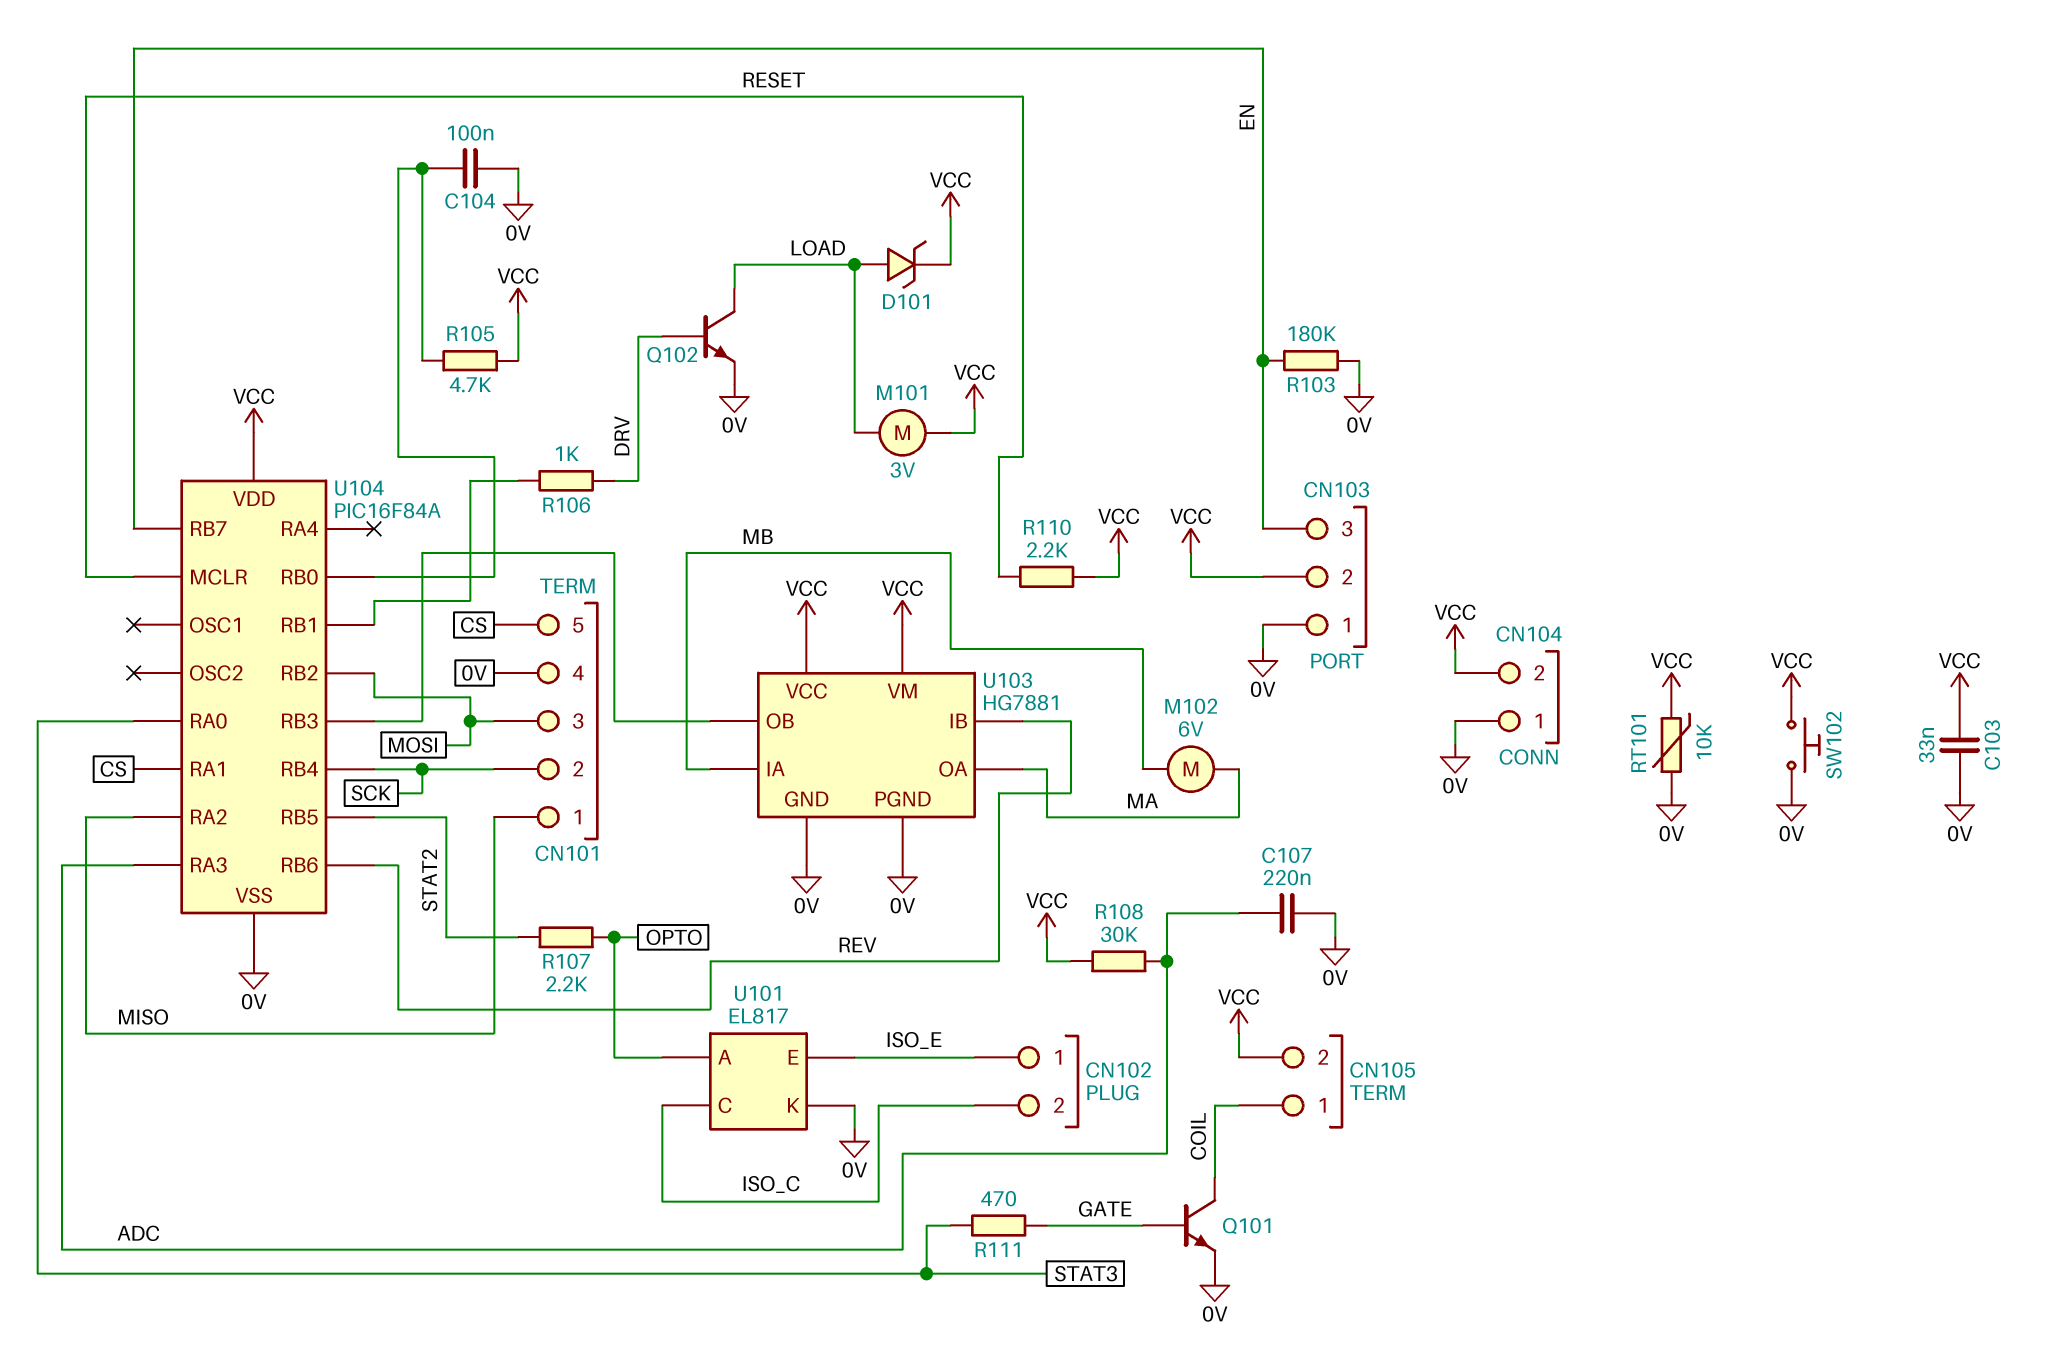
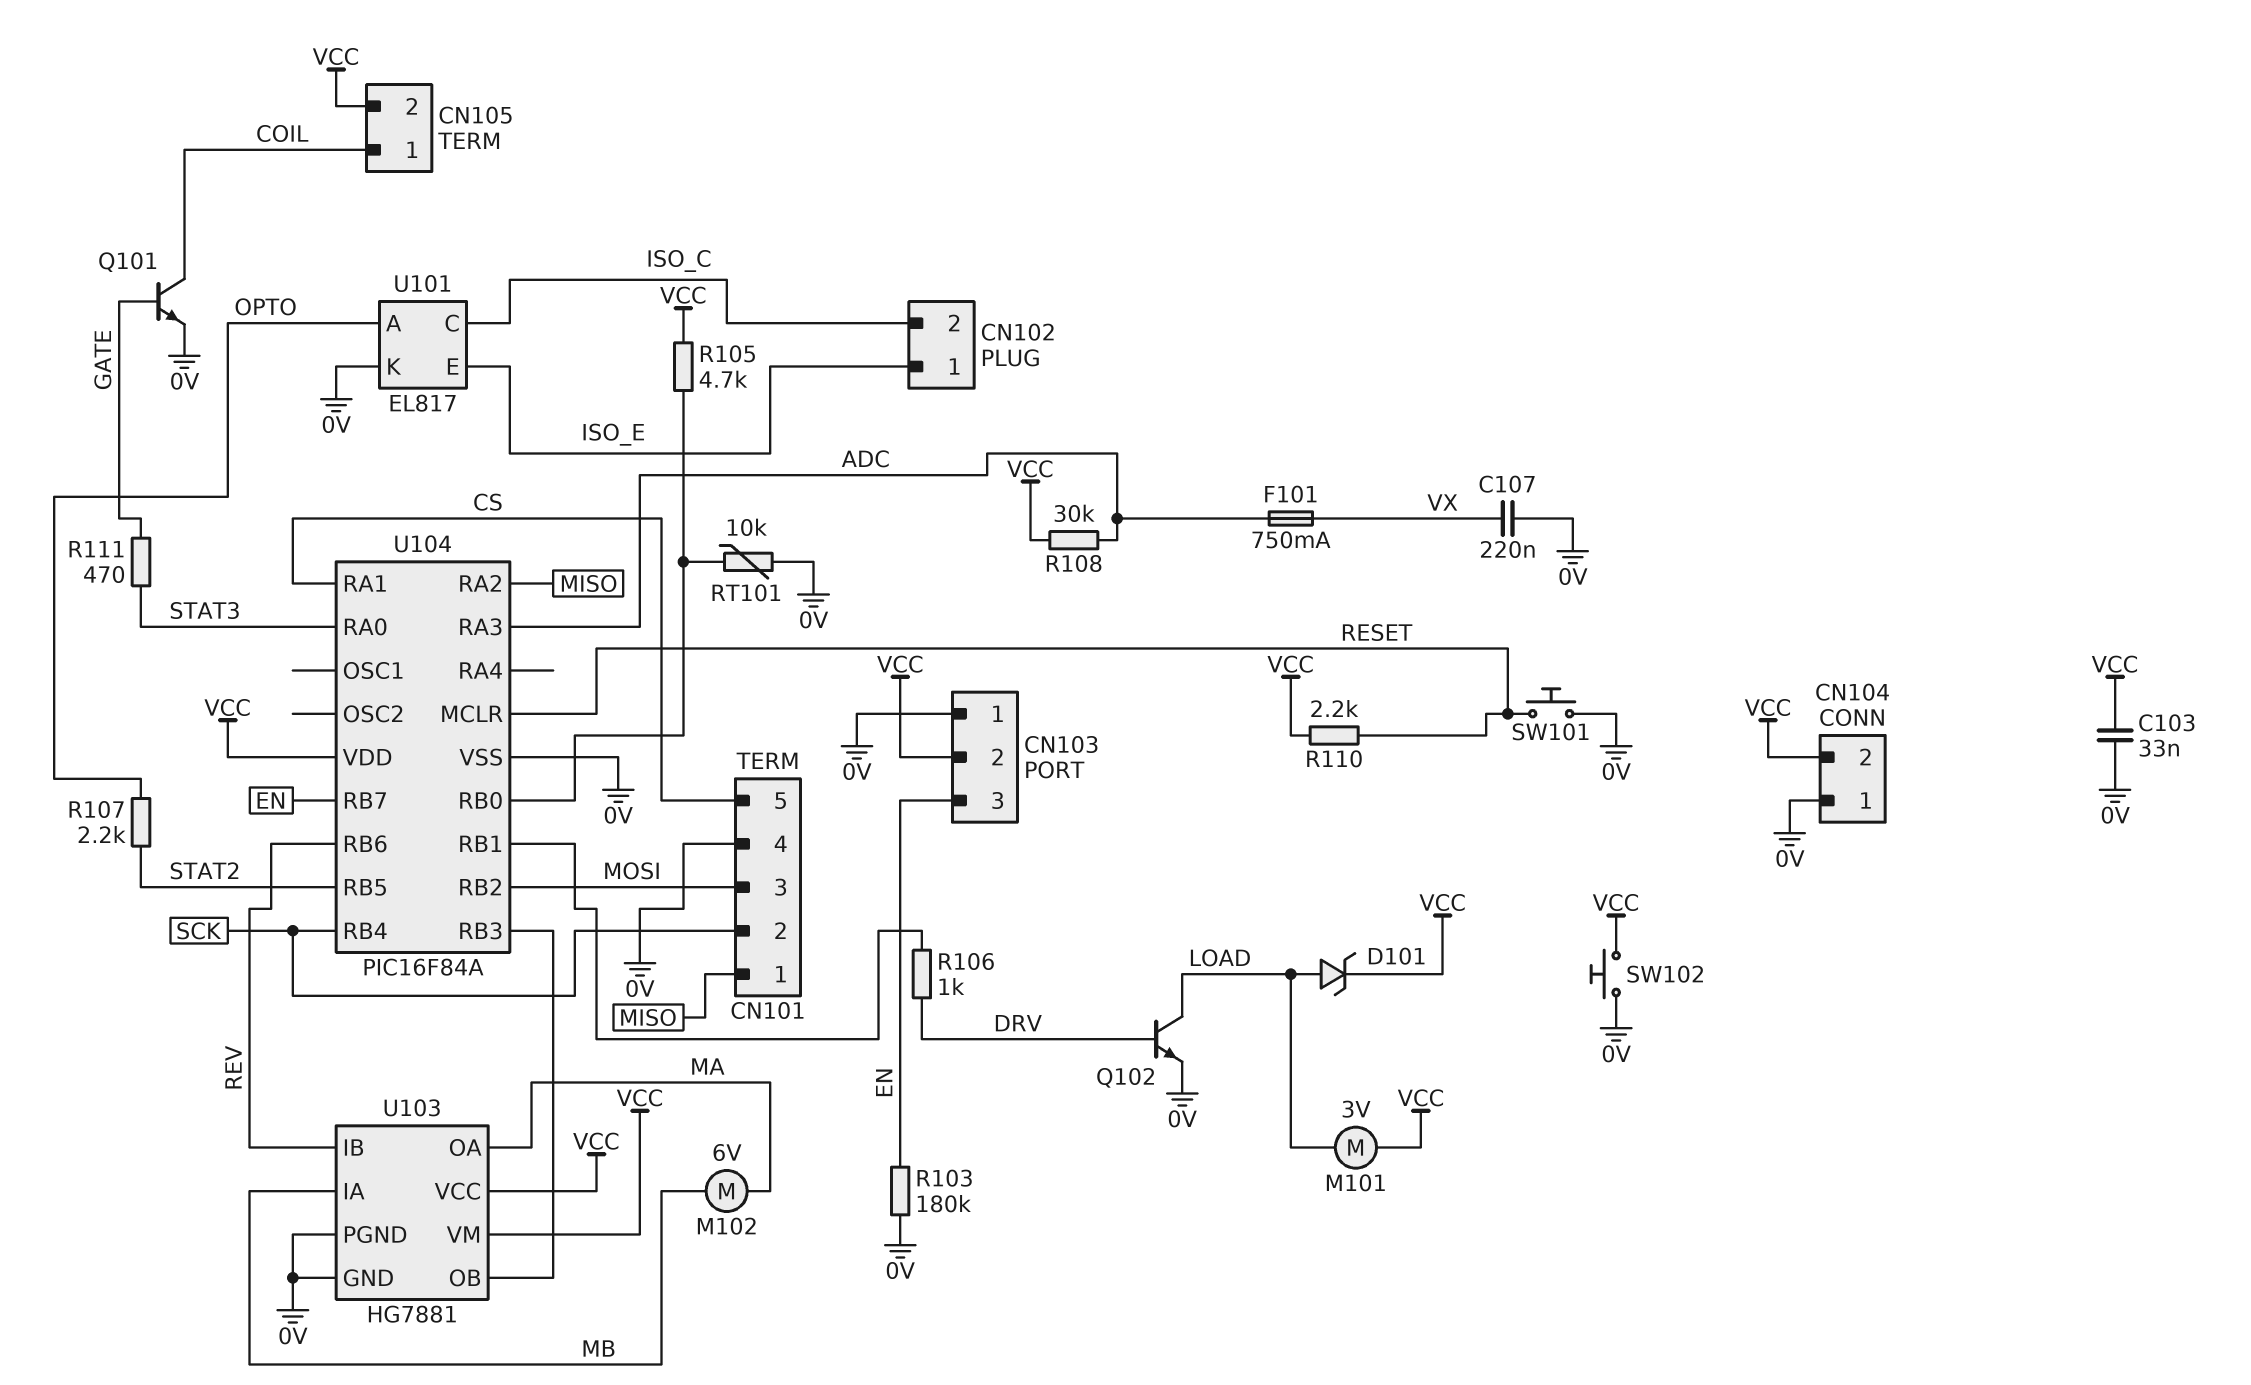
C104: 100nF (0V, U104/RB0) -> none
C107: 220nF (0V, ADC) -> 220nF (0V, VX)
F101: none -> 750mA (ADC, VX)
RT101: 10k (0V, VCC) -> 10k (0V, U104/RB0)
SW101: none -> button (0V, RESET)

